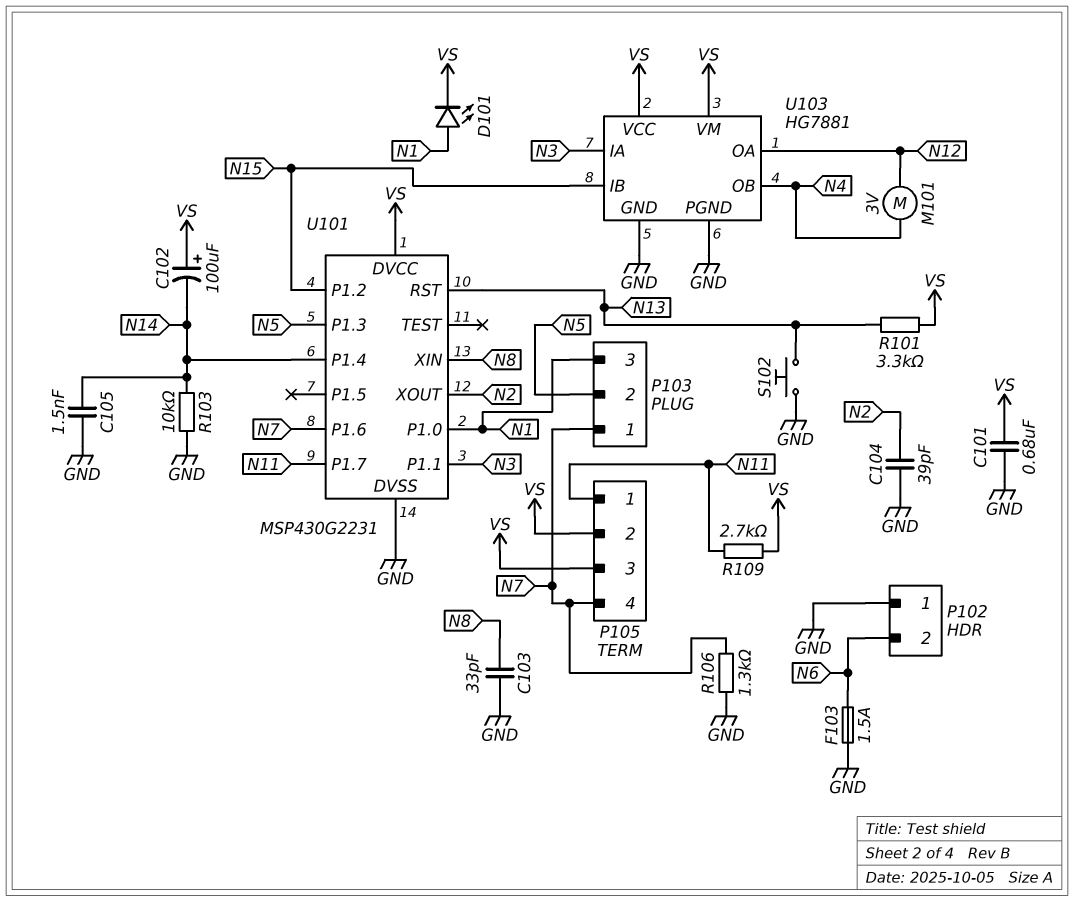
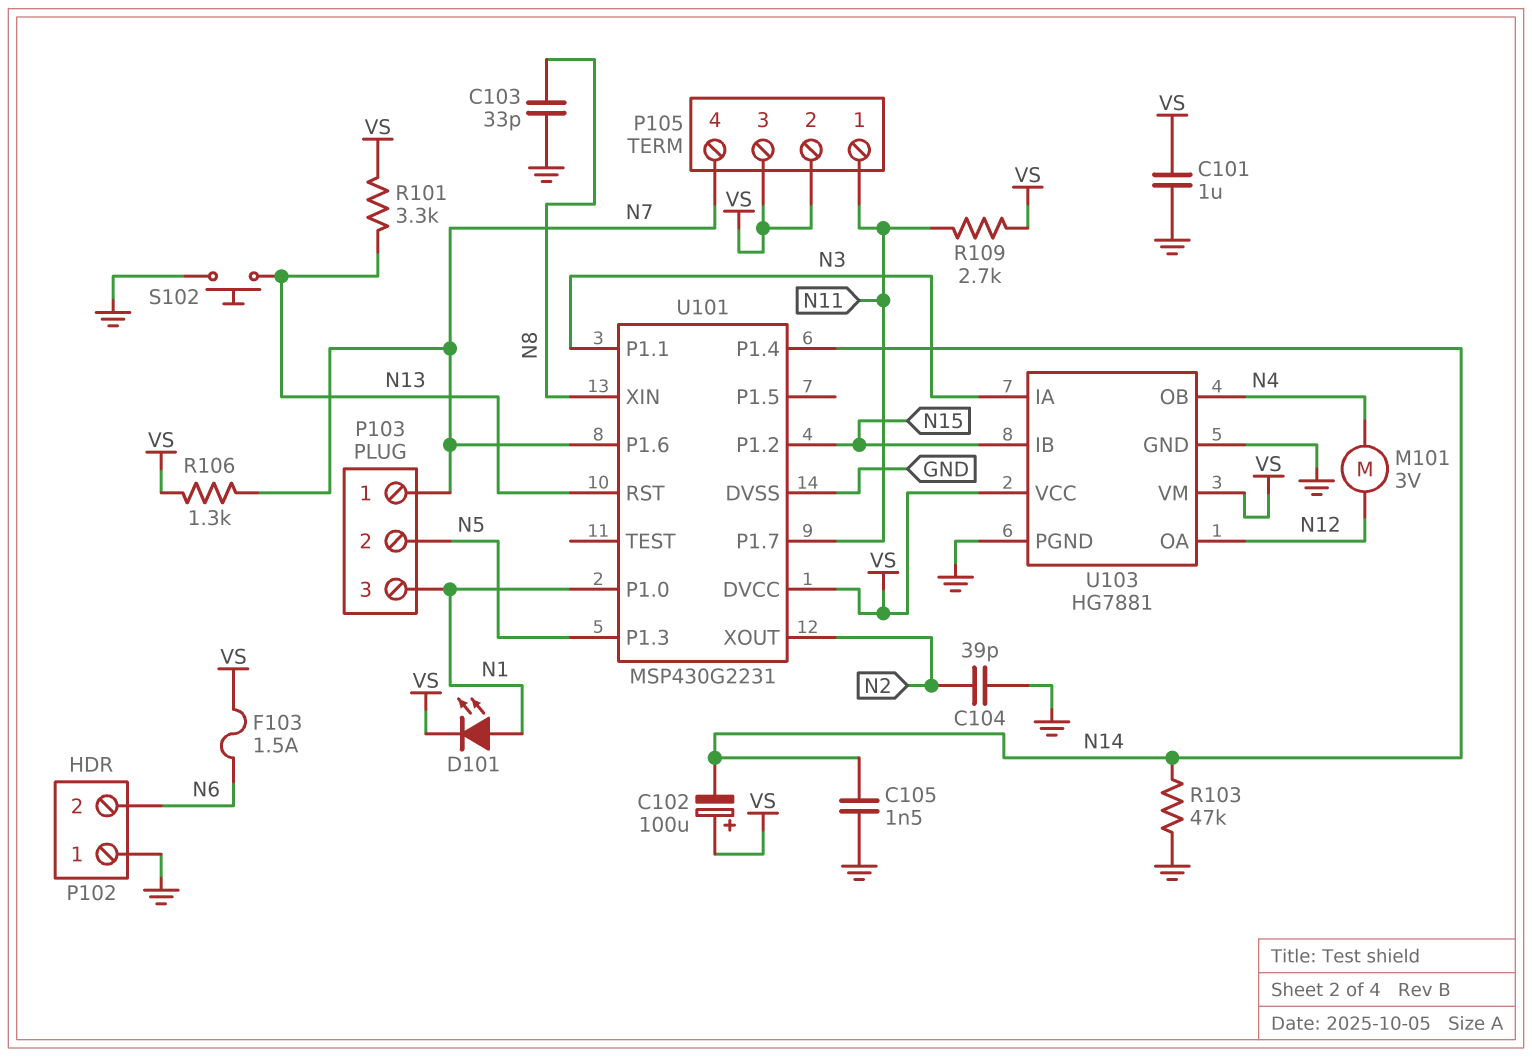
C101: 680nF (GND, VS) -> 1uF (GND, VS)
F103: 1.5A (GND, N6) -> 1.5A (N6, VS)
R103: 10k (GND, N14) -> 47k (GND, N14)
R106: 1.3k (GND, N7) -> 1.3k (N7, VS)

